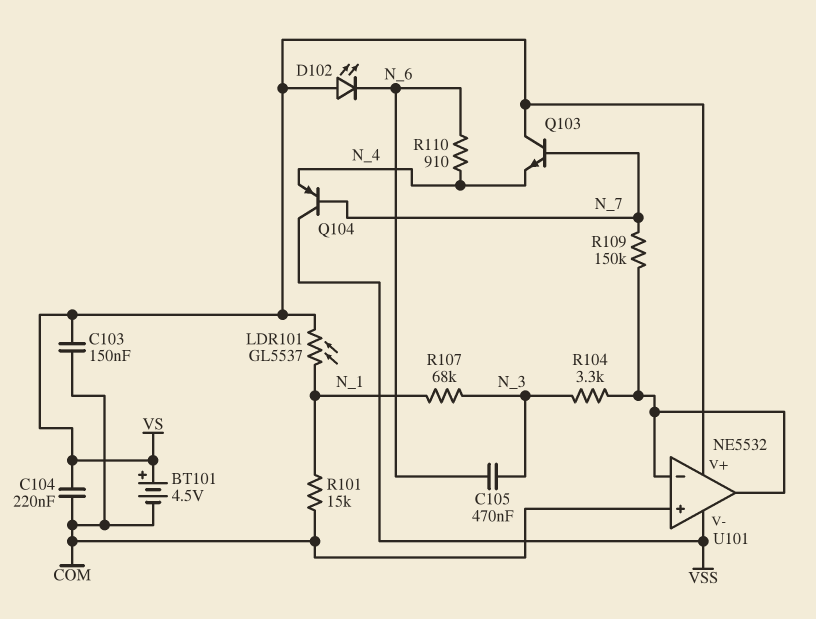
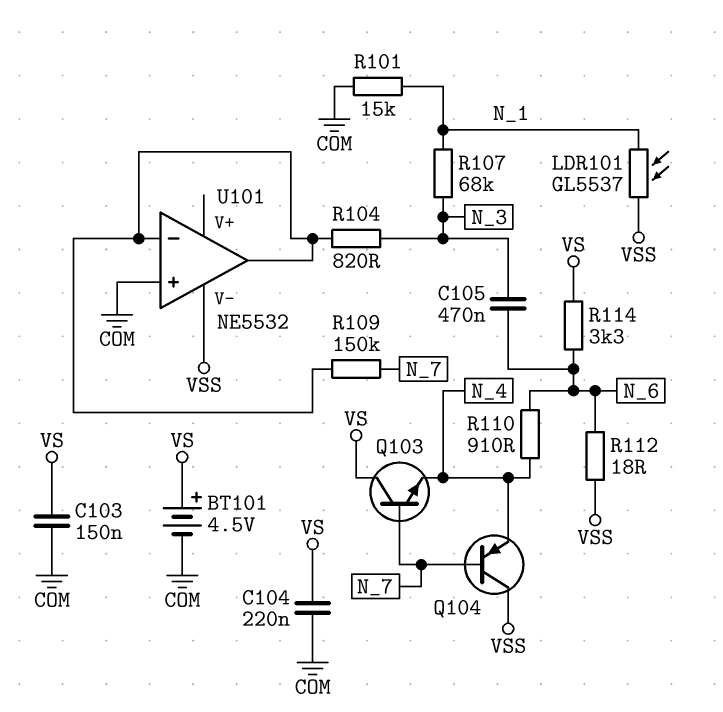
D102: LED (A VS, K N_6) -> none
LDR101: GL5537 (N_1, VS) -> GL5537 (N_1, VSS)
R104: 3.3k (N_3, U101/in-) -> 820 (N_3, U101/in-)
R112: none -> 18 (N_6, VSS)
R114: none -> 3.3k (N_6, VS)
U101 pin V+: VS -> none

